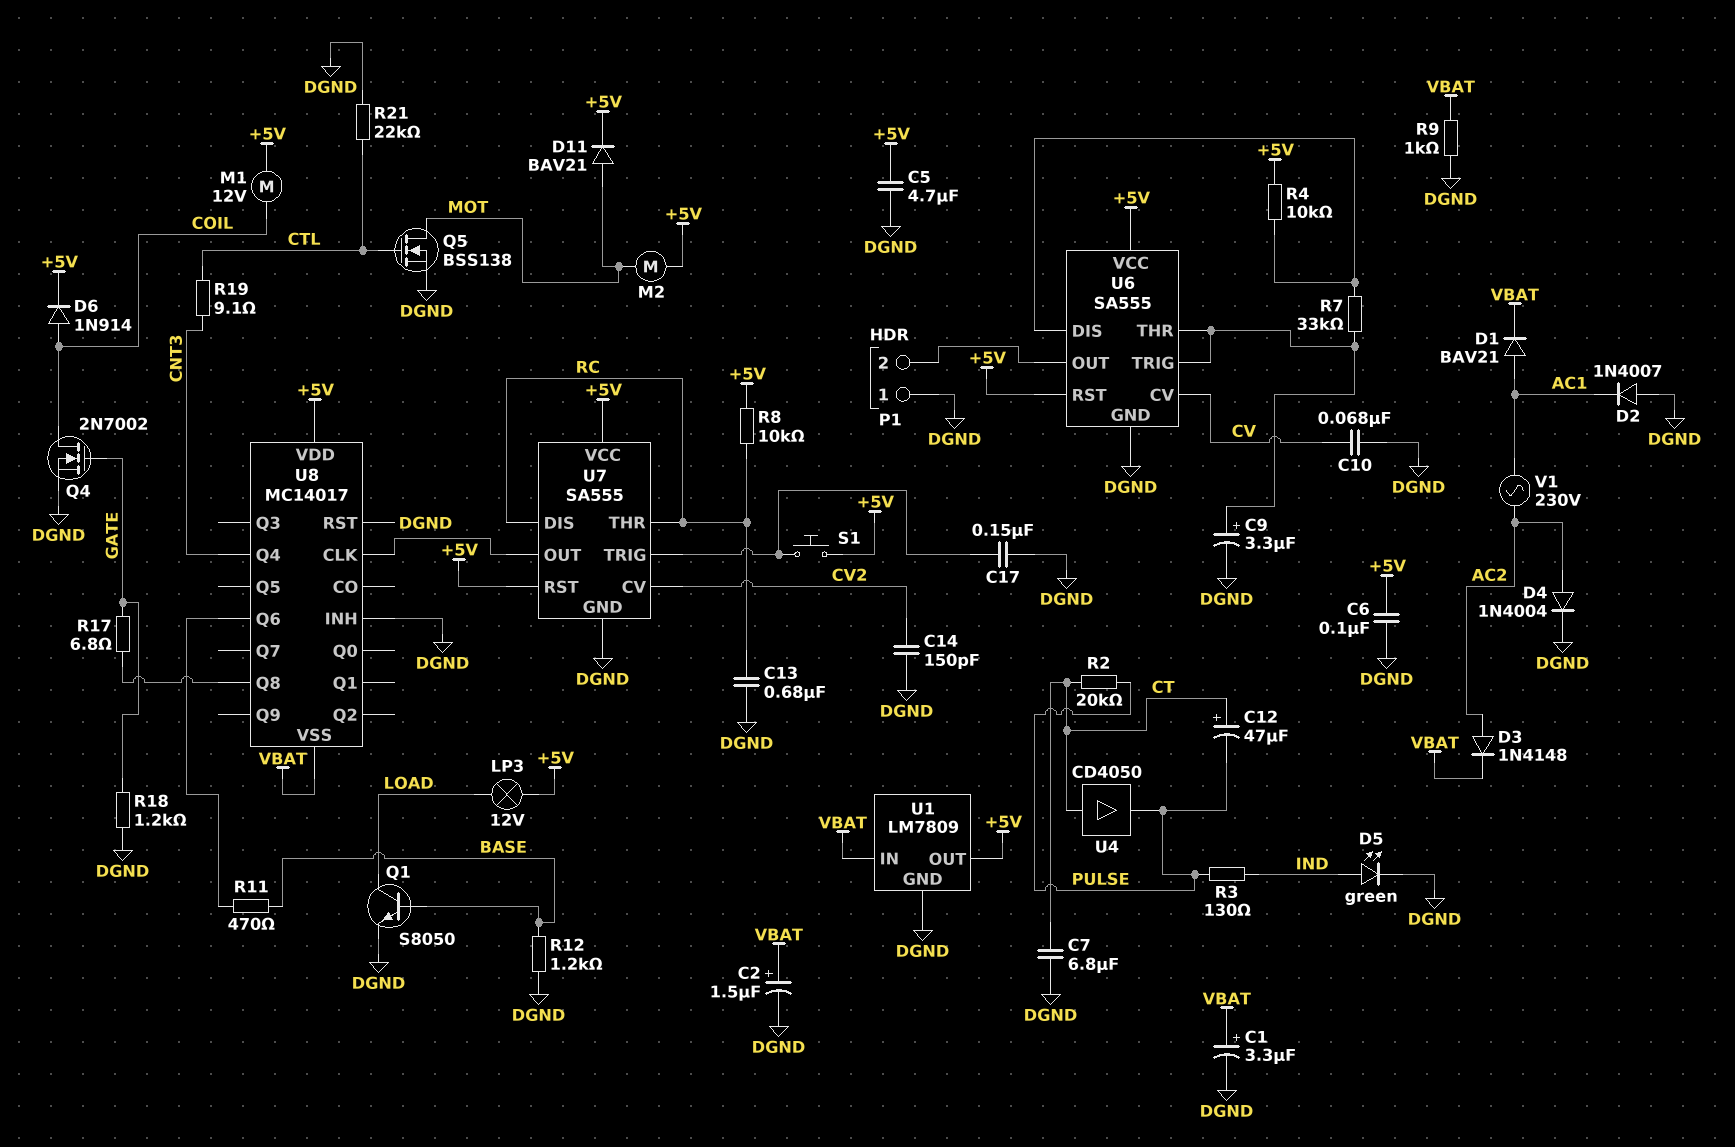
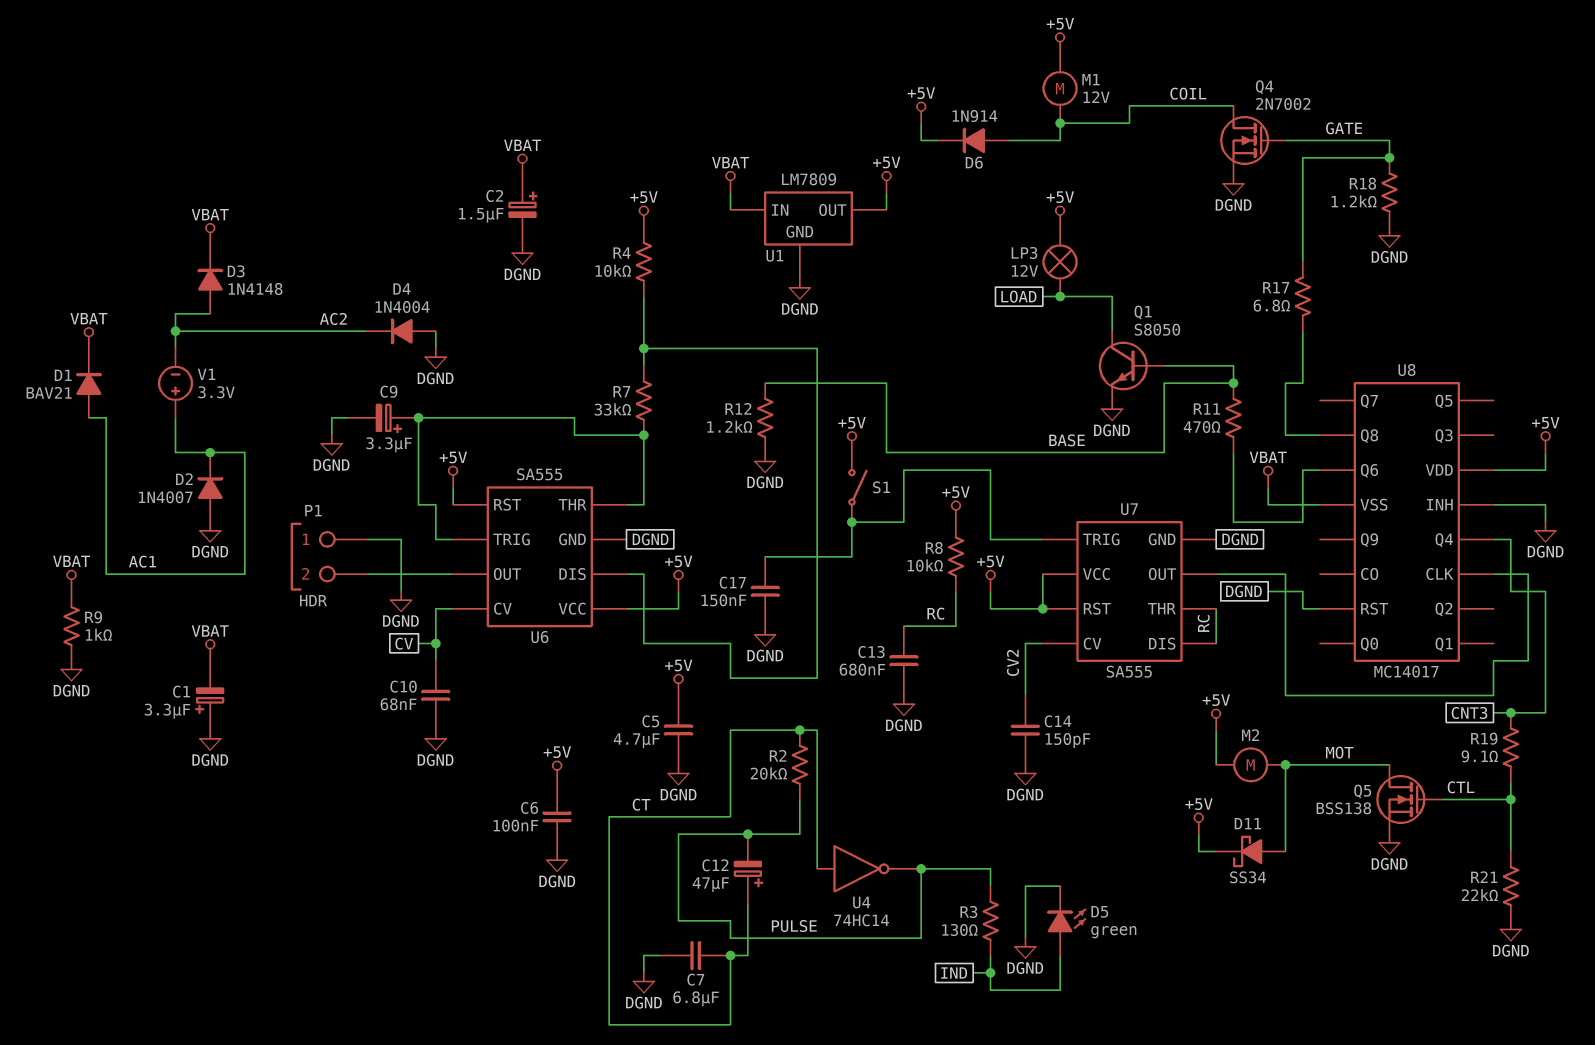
C1: 3.3uF (plus VBAT, minus DGND) -> 3.3uF (plus DGND, minus VBAT)
D4: diode 1N4004 (A AC2, K DGND) -> diode 1N4004 (A DGND, K AC2)
D11: diode BAV21 (A MOT, K +5V) -> schottky SS34 (A MOT, K +5V)
S1: button (+5V, U7/TRIG) -> switch (+5V, U7/TRIG)
U4: buffer CD4050 (in CT, out PULSE) -> NOT 74HC14 (in CT, out PULSE)
V1: AC 230V (AC1, AC2) -> 3.3V (plus AC1, minus AC2)

